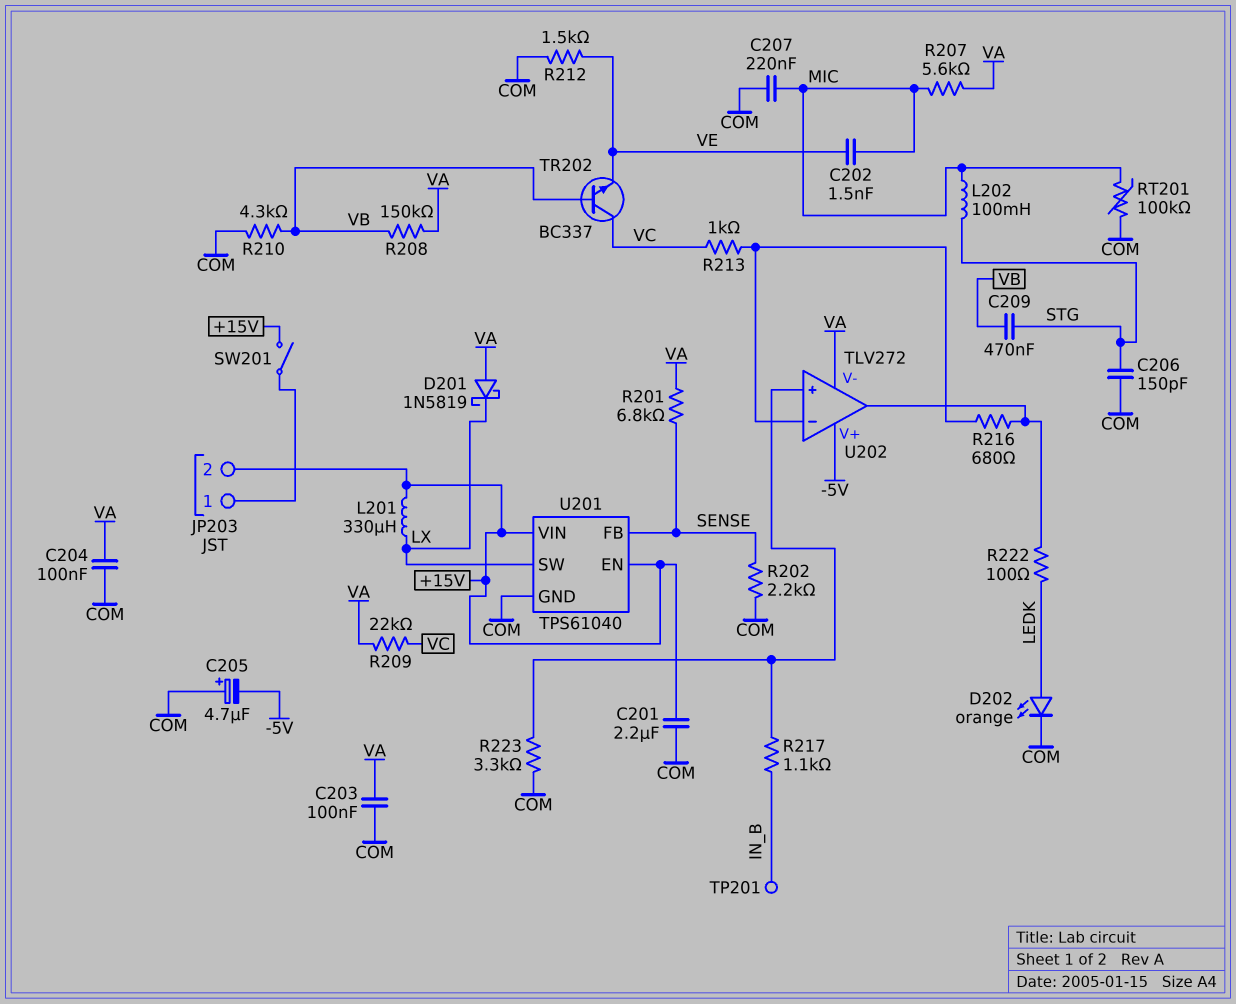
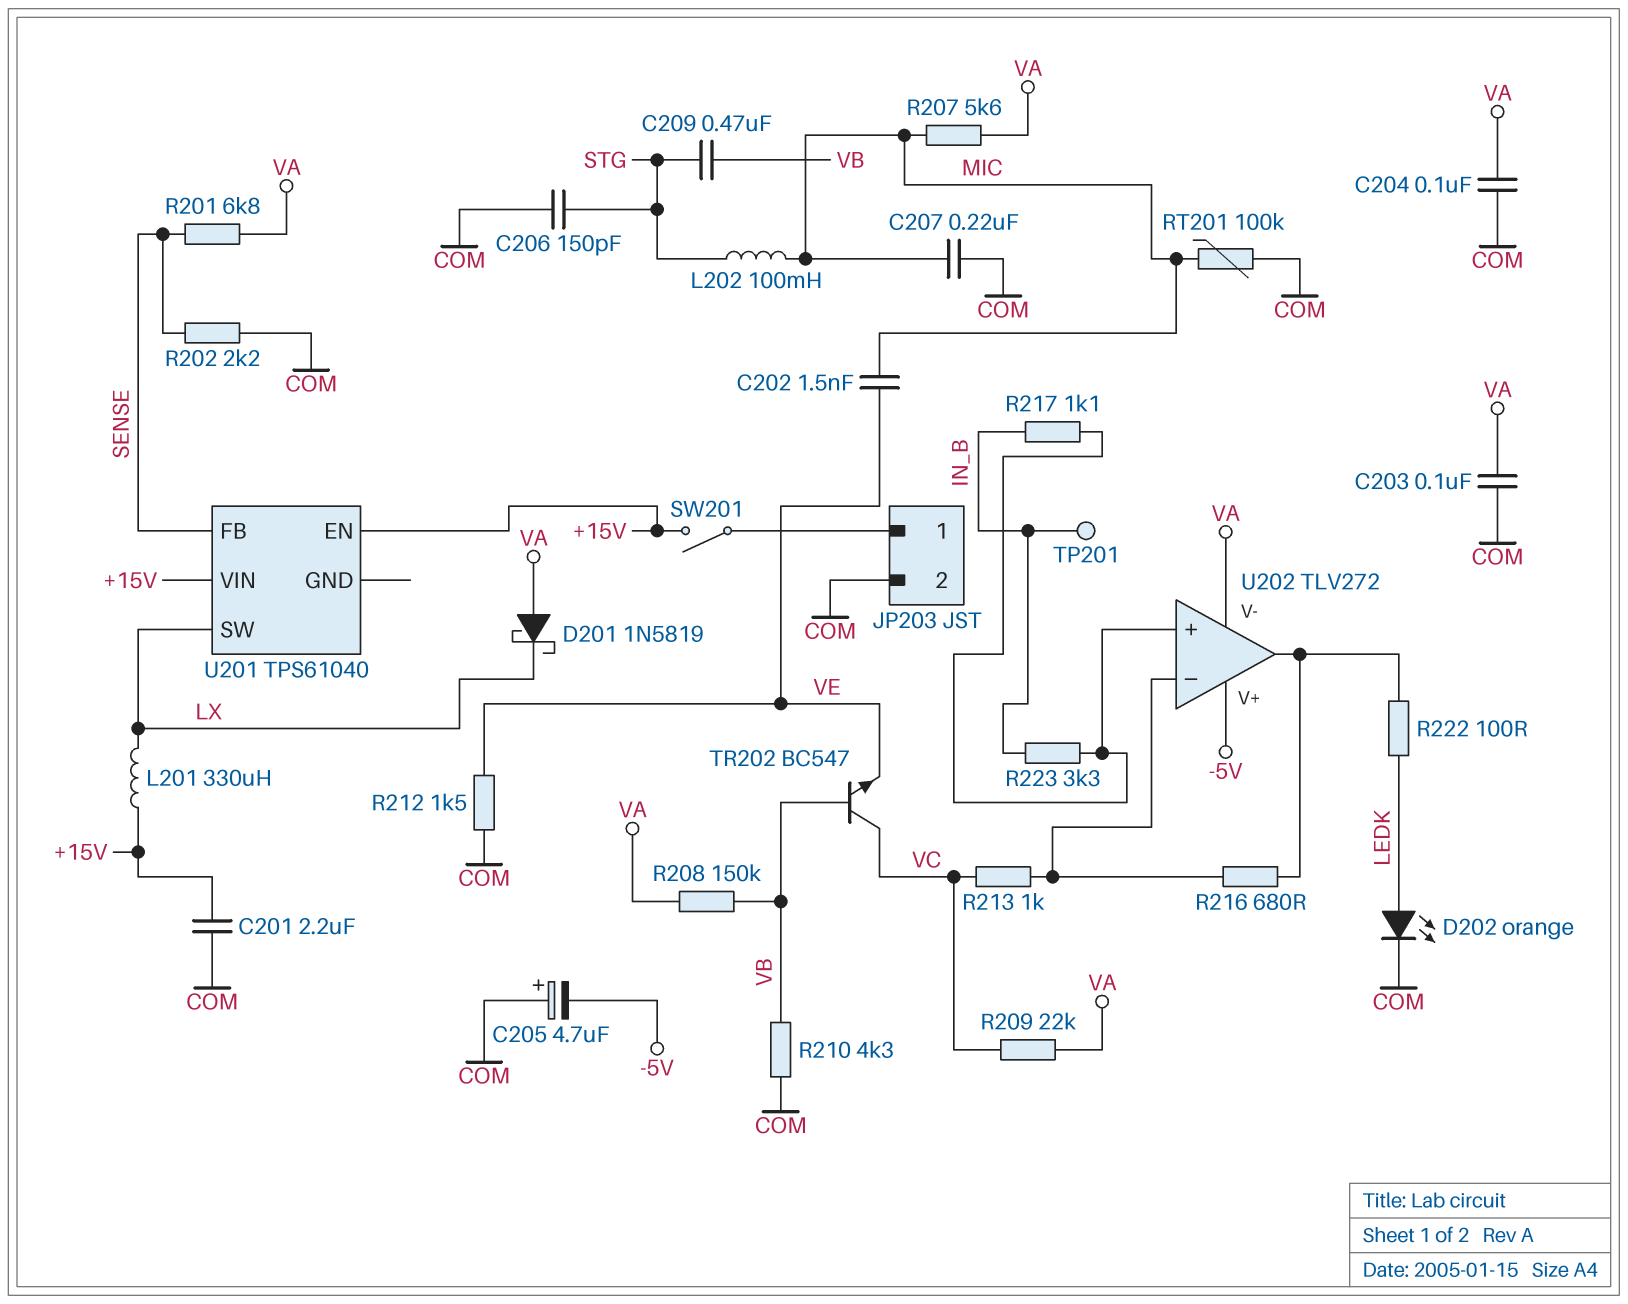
JP203 pin 2: +15V -> COM
R223: 3.3k (COM, U202/in+) -> 3.3k (IN_B, U202/in+)
TR202: NPN BC337 (B VB, C VC, E VE) -> NPN BC547 (B VB, C VC, E VE)
U201 pin GND: COM -> none

